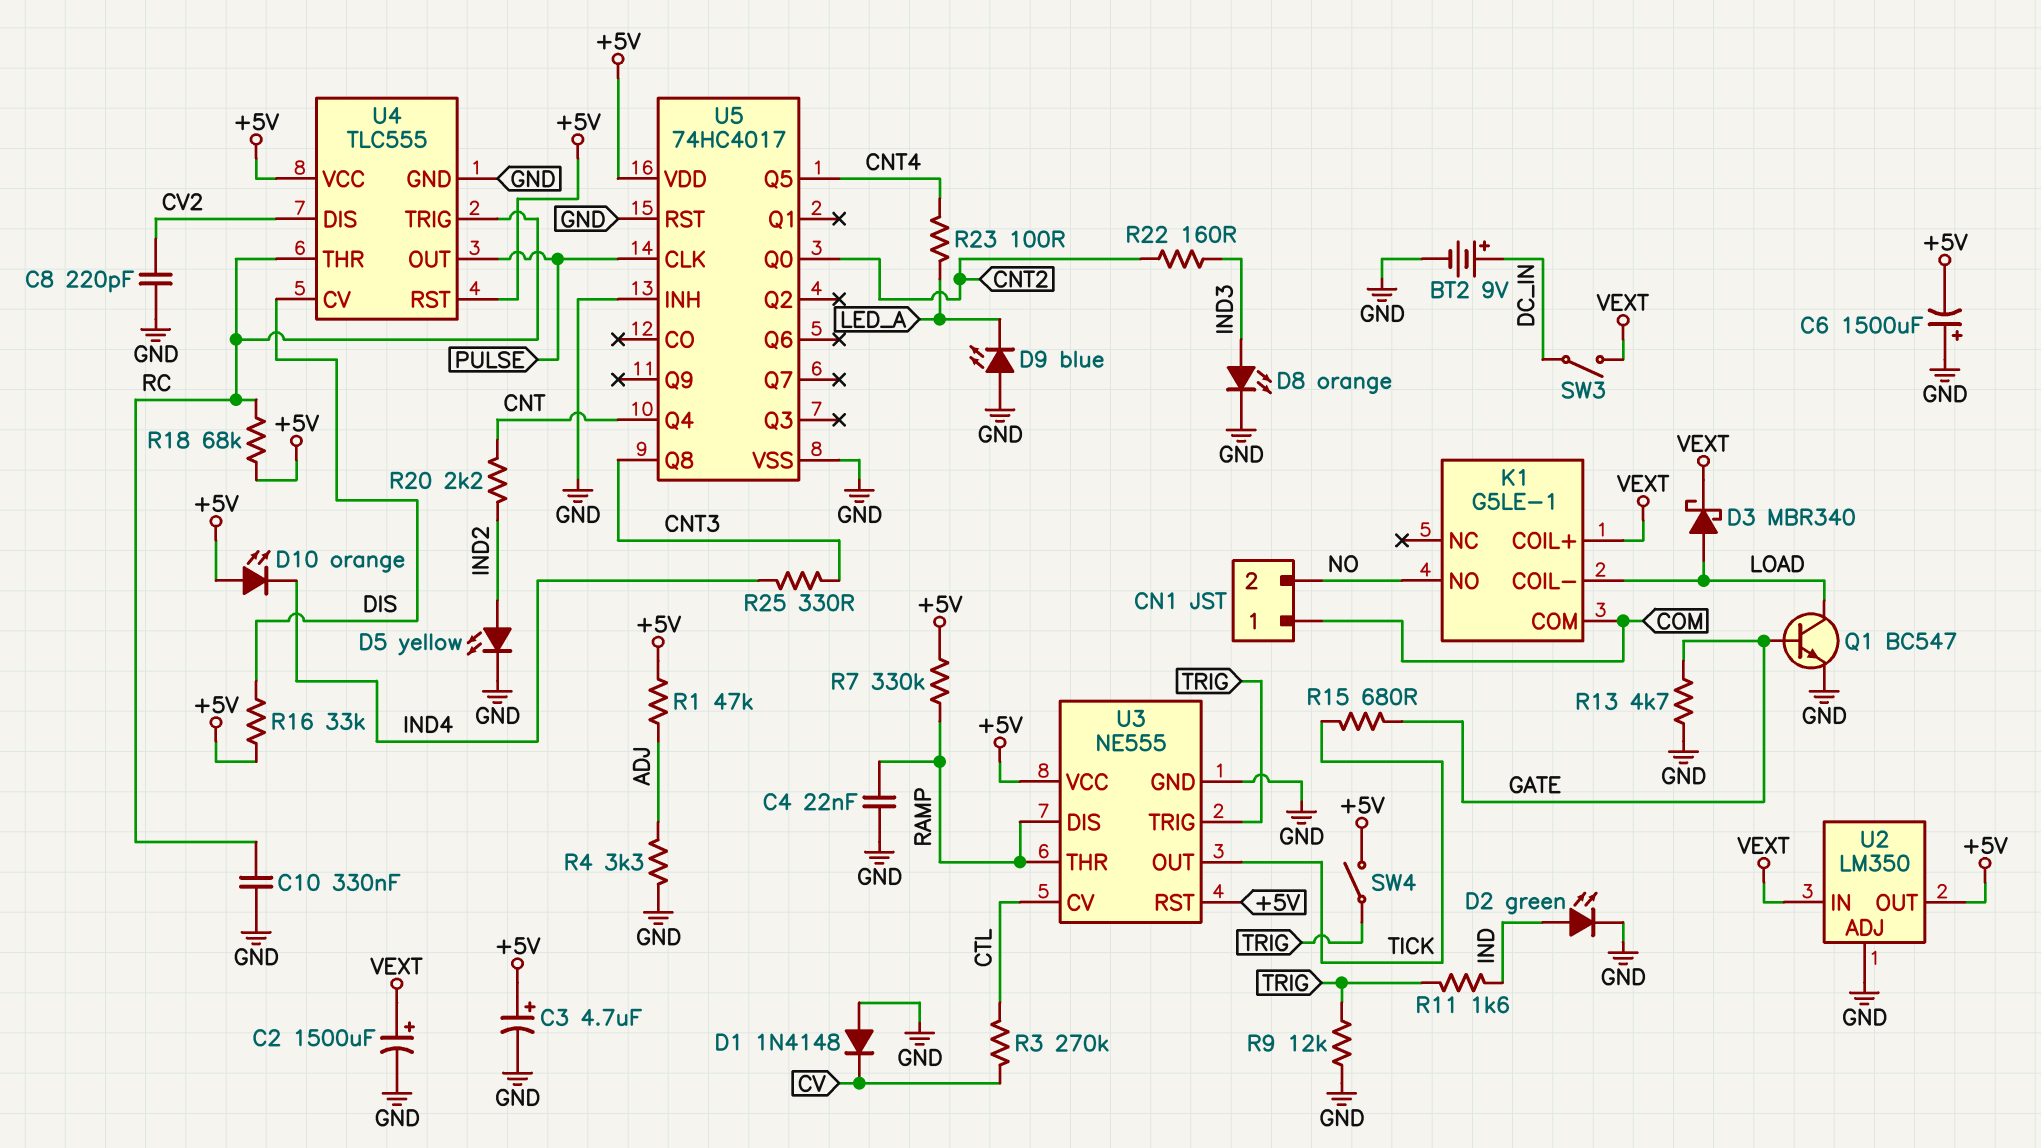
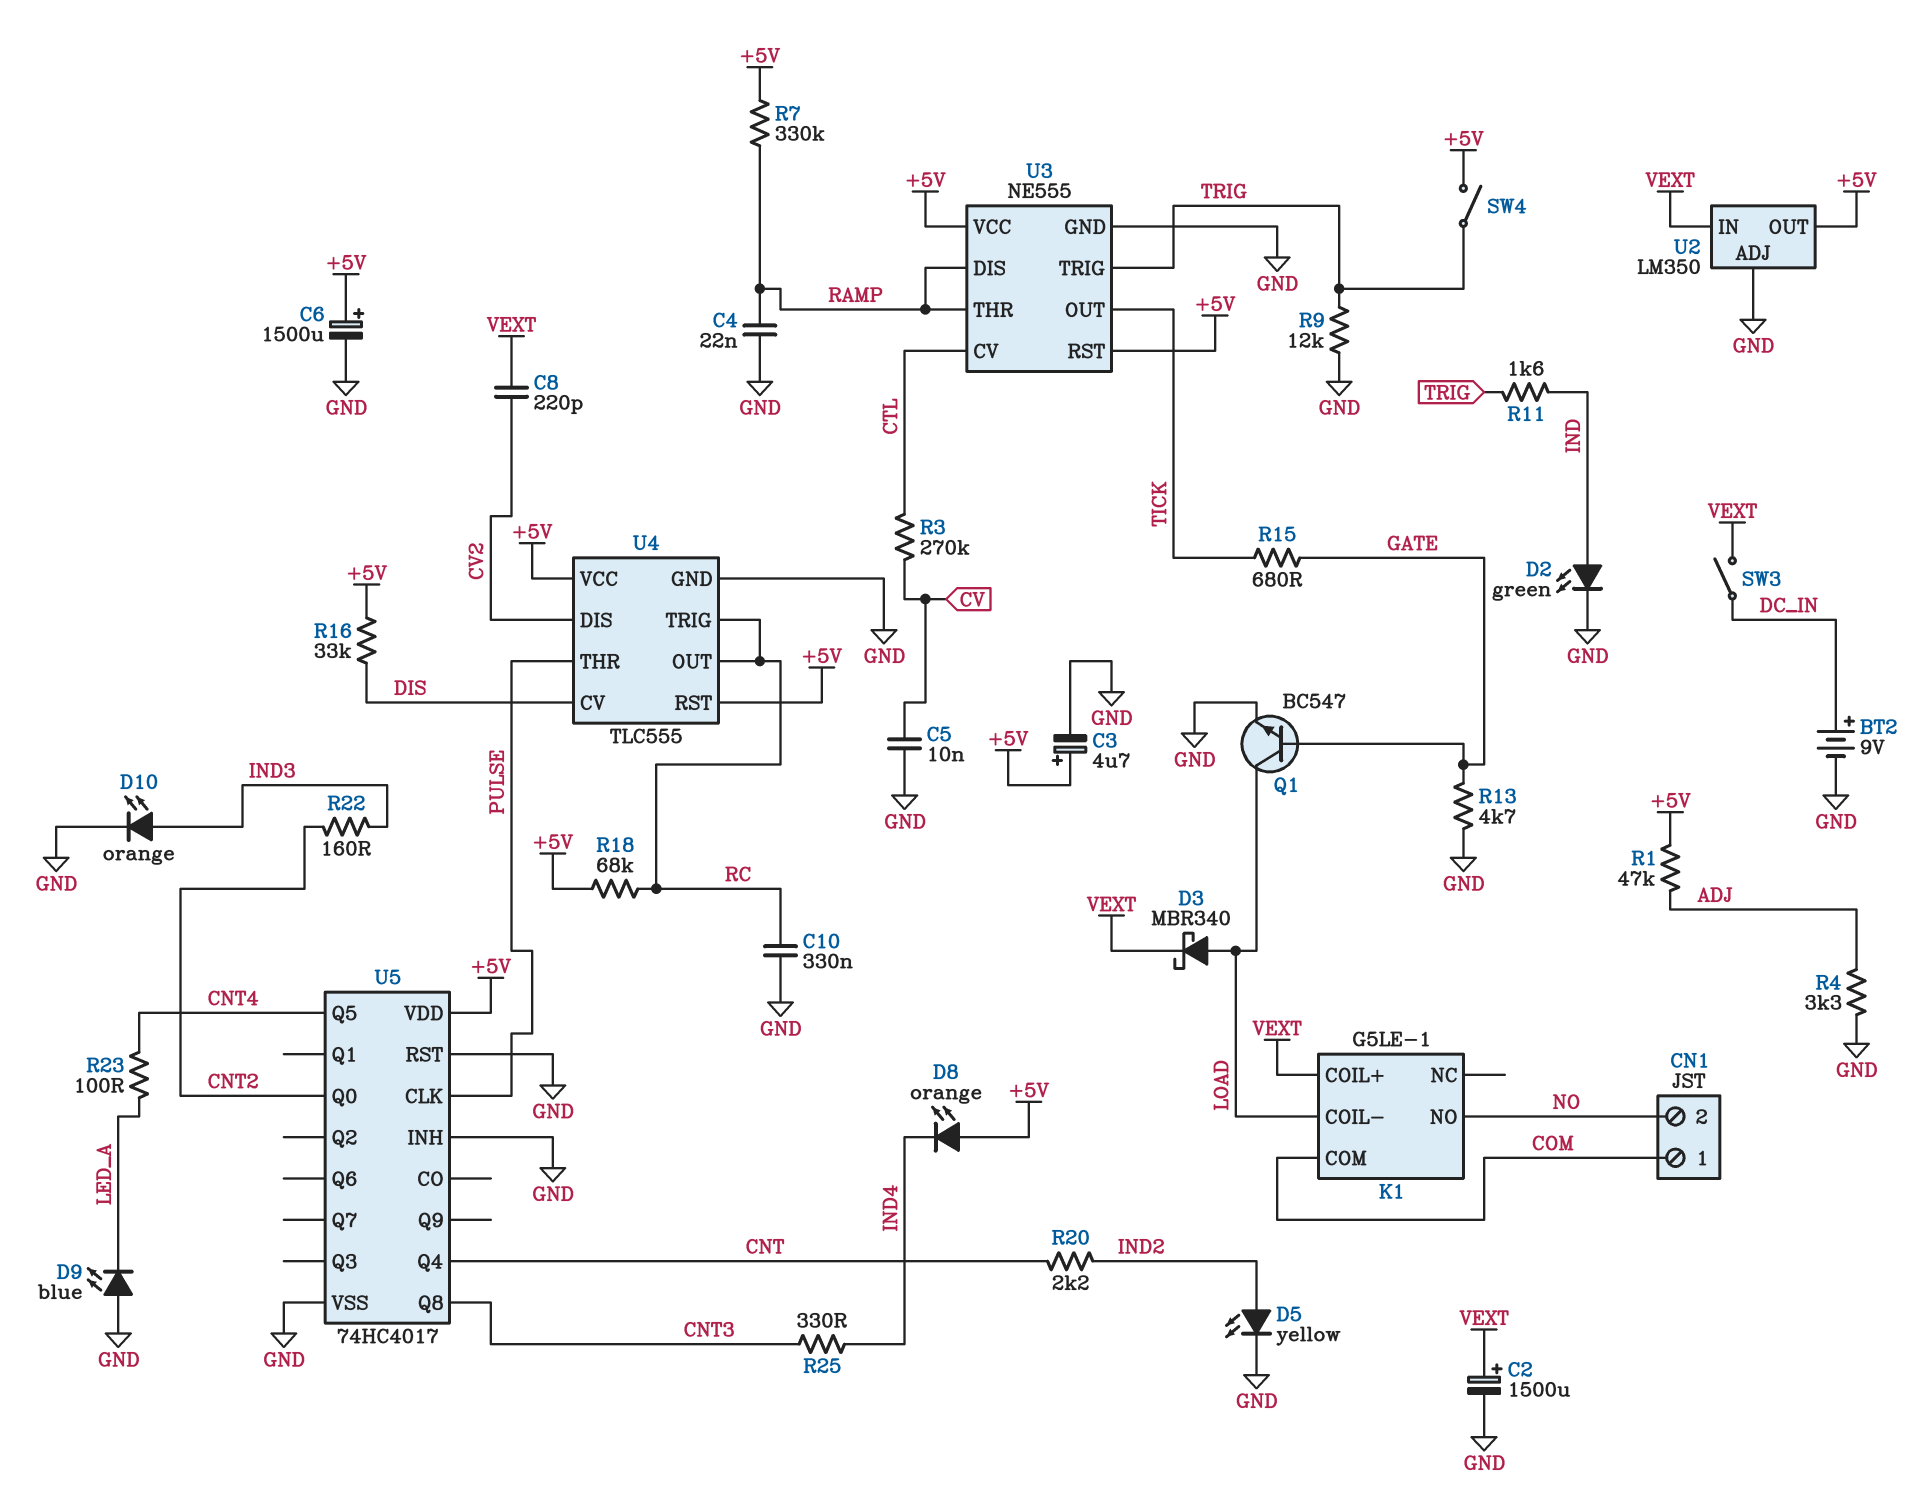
C5: none -> 10nF (CV, GND)
C6: 1500uF (plus GND, minus +5V) -> 1500uF (plus +5V, minus GND)
C8: 220pF (CV2, GND) -> 220pF (CV2, VEXT)
D1: diode 1N4148 (A GND, K CV) -> none
D8: LED orange (A IND3, K GND) -> LED orange (A +5V, K IND4)
D10: LED orange (A +5V, K IND4) -> LED orange (A IND3, K GND)
U4 pin OUT: PULSE -> RC
U4 pin THR: RC -> PULSE

